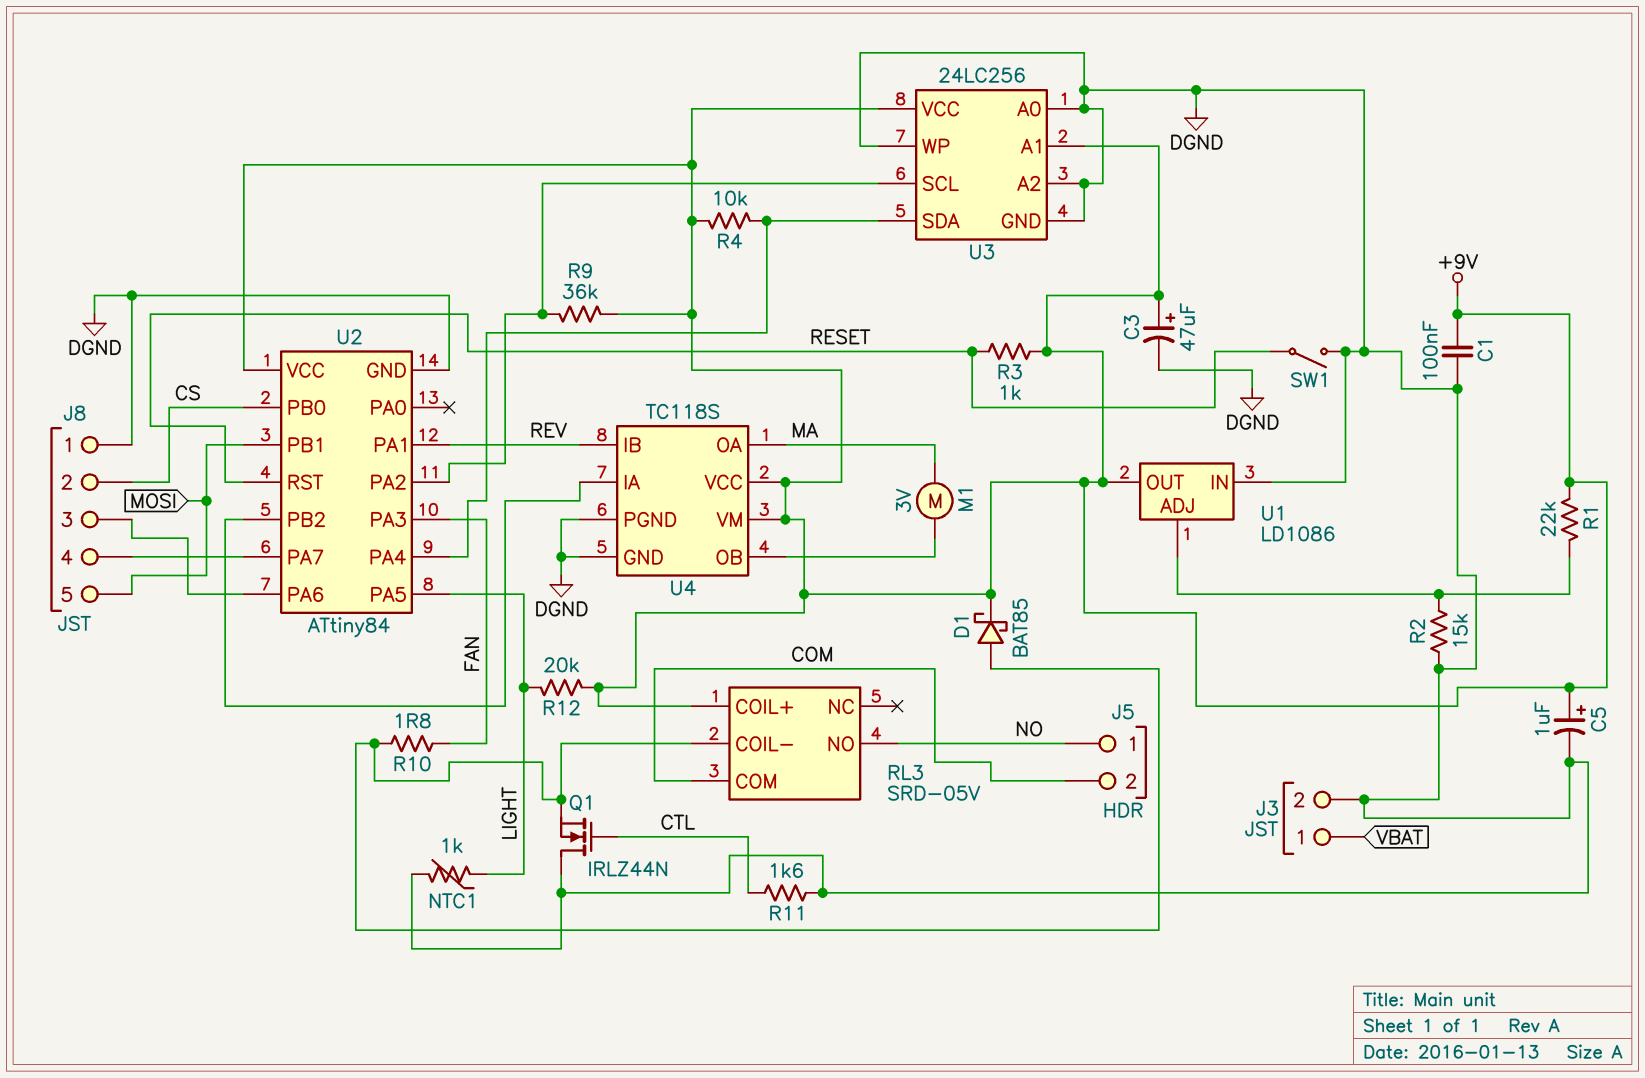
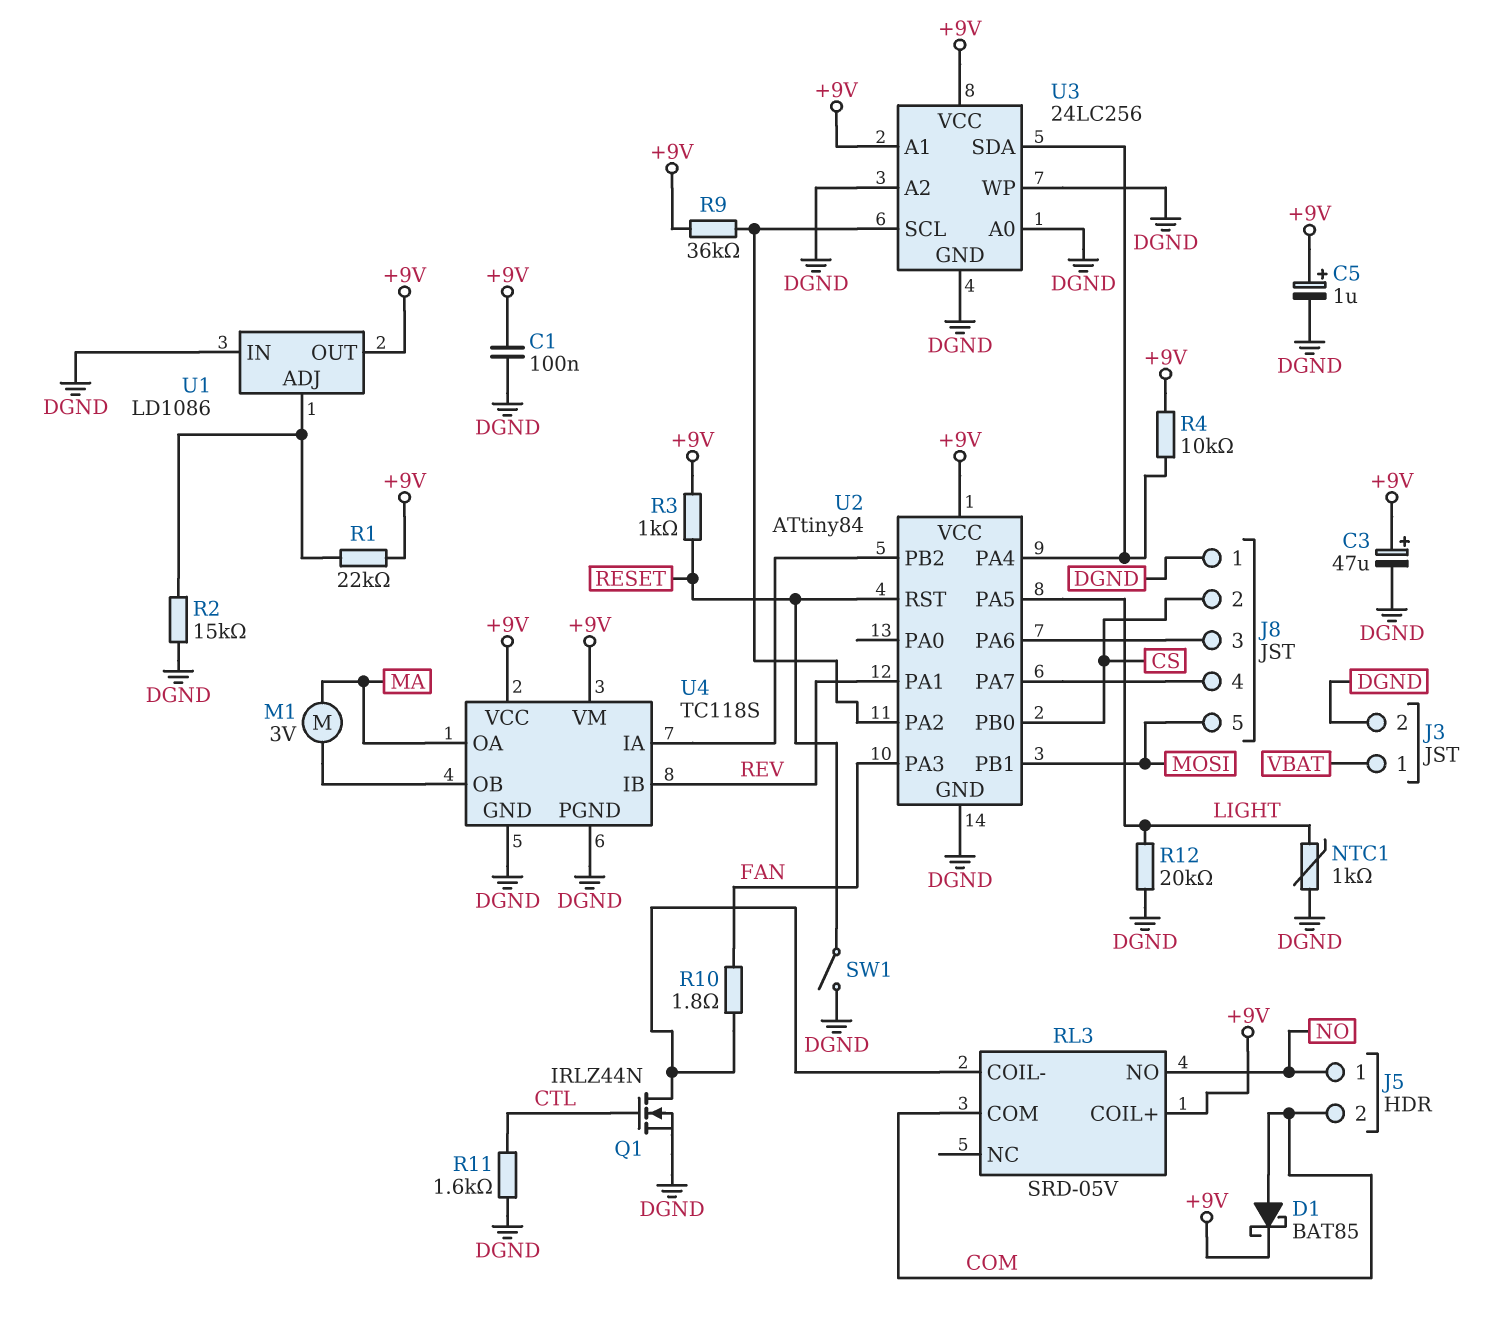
D1: schottky BAT85 (A RL3/COIL-, K +9V) -> schottky BAT85 (A COM, K +9V)
Q1: NMOS IRLZ44N (G CTL, D DGND, S RL3/COIL-) -> NMOS IRLZ44N (G CTL, D RL3/COIL-, S DGND)
R12: 20k (+9V, LIGHT) -> 20k (DGND, LIGHT)

